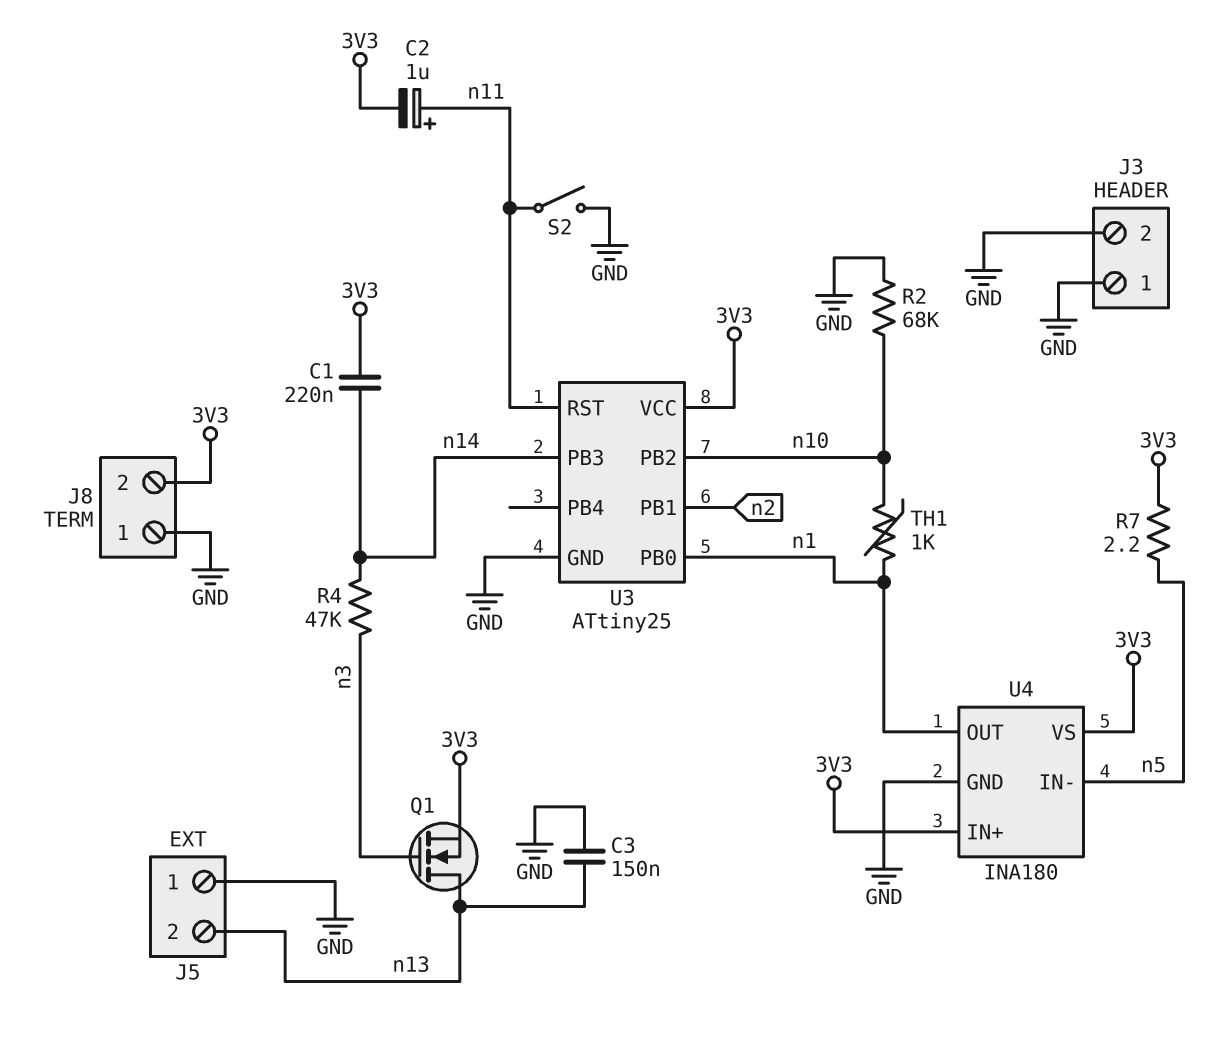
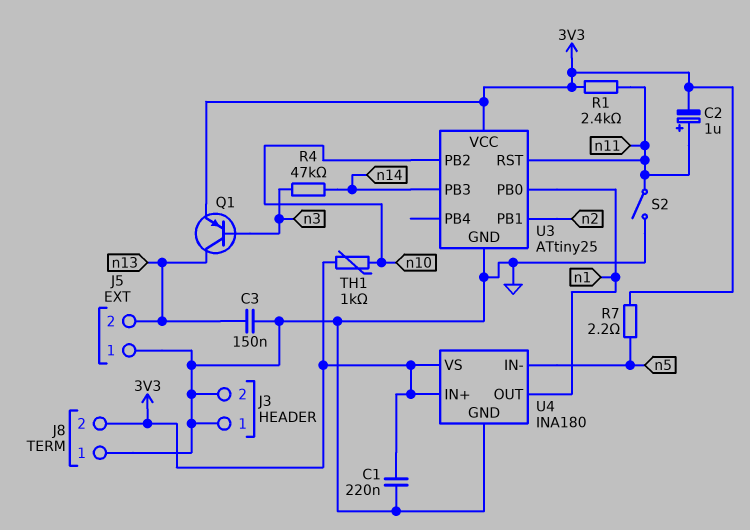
C1: 220nF (3V3, n14) -> 220nF (3V3, GND)
Q1: NMOS (G n3, D n13, S 3V3) -> PNP (B n3, C n13, E 3V3)
R1: none -> 2.4k (3V3, n11)
R2: 68k (GND, n10) -> none
TH1: 1k (n1, n10) -> 1k (3V3, n10)

